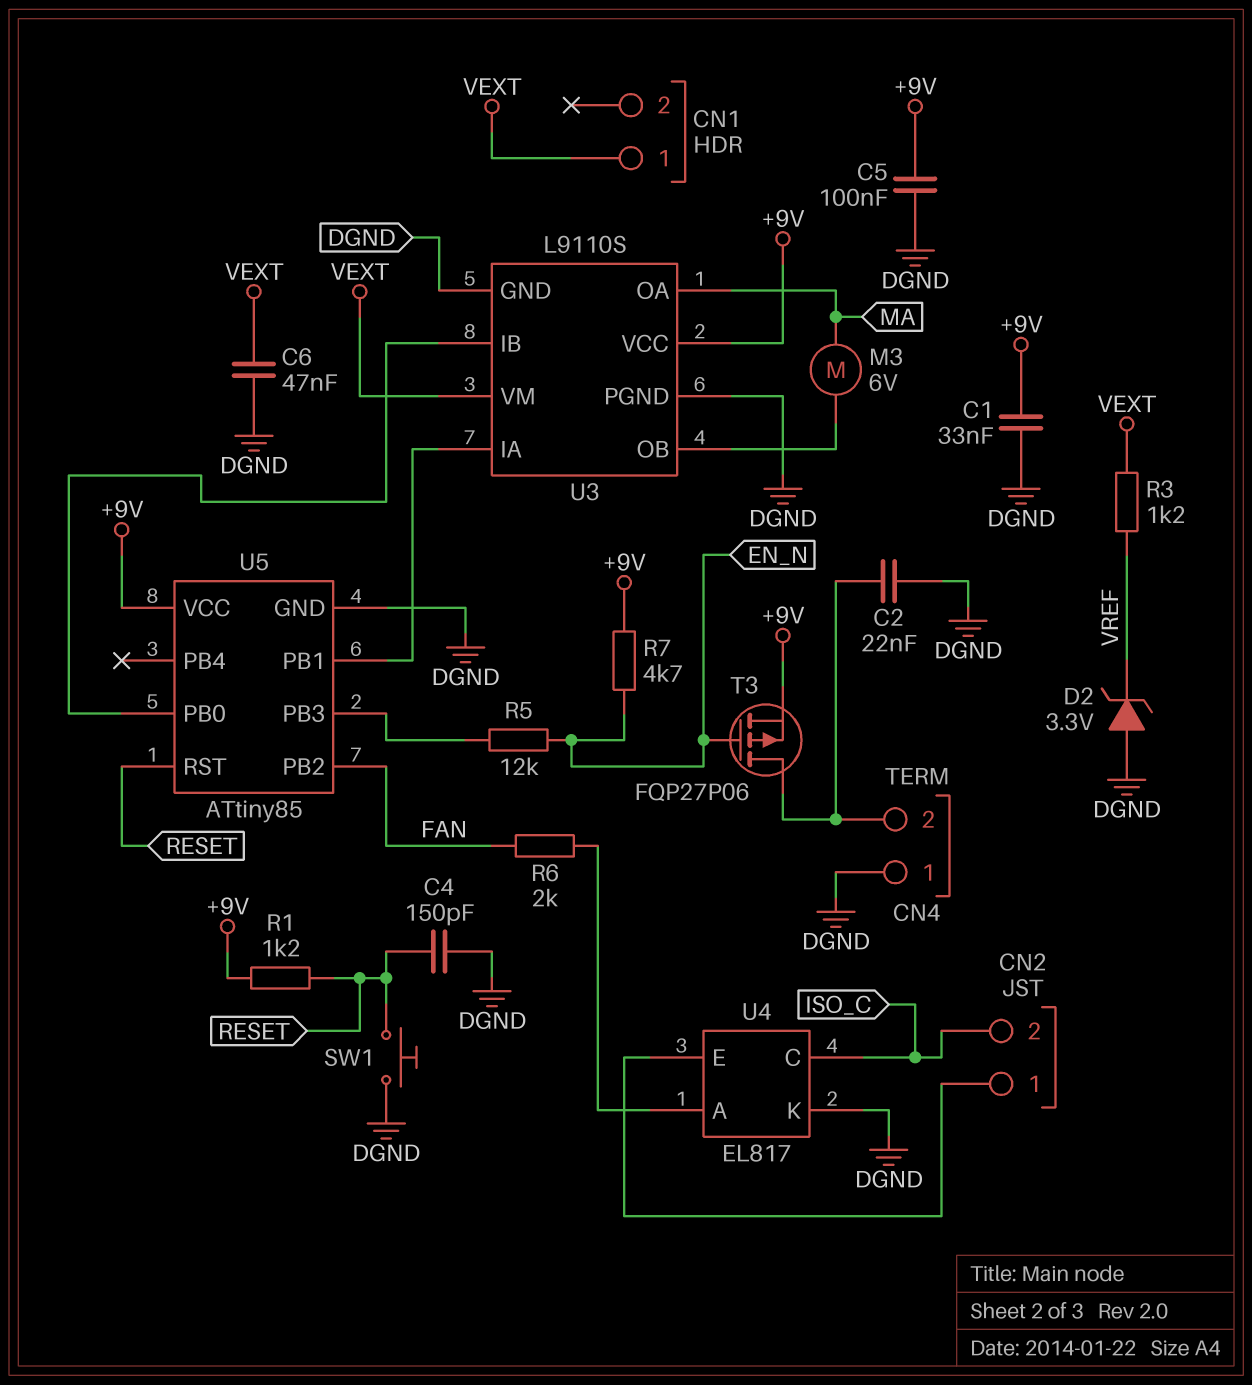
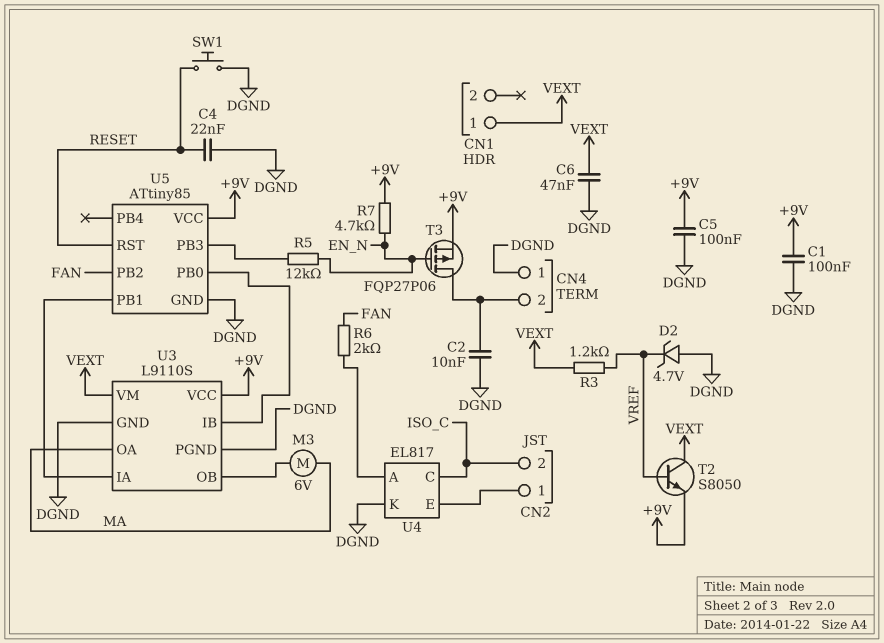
C1: 33nF (+9V, DGND) -> 100nF (+9V, DGND)
C2: 22nF (CN4/2, DGND) -> 10nF (CN4/2, DGND)
C4: 150pF (DGND, RESET) -> 22nF (DGND, RESET)
D2: zener 3.3V (A DGND, K VREF) -> zener 4.7V (A DGND, K VREF)
R1: 1.2k (+9V, RESET) -> none
T2: none -> NPN S8050 (B VREF, C VEXT, E +9V)

